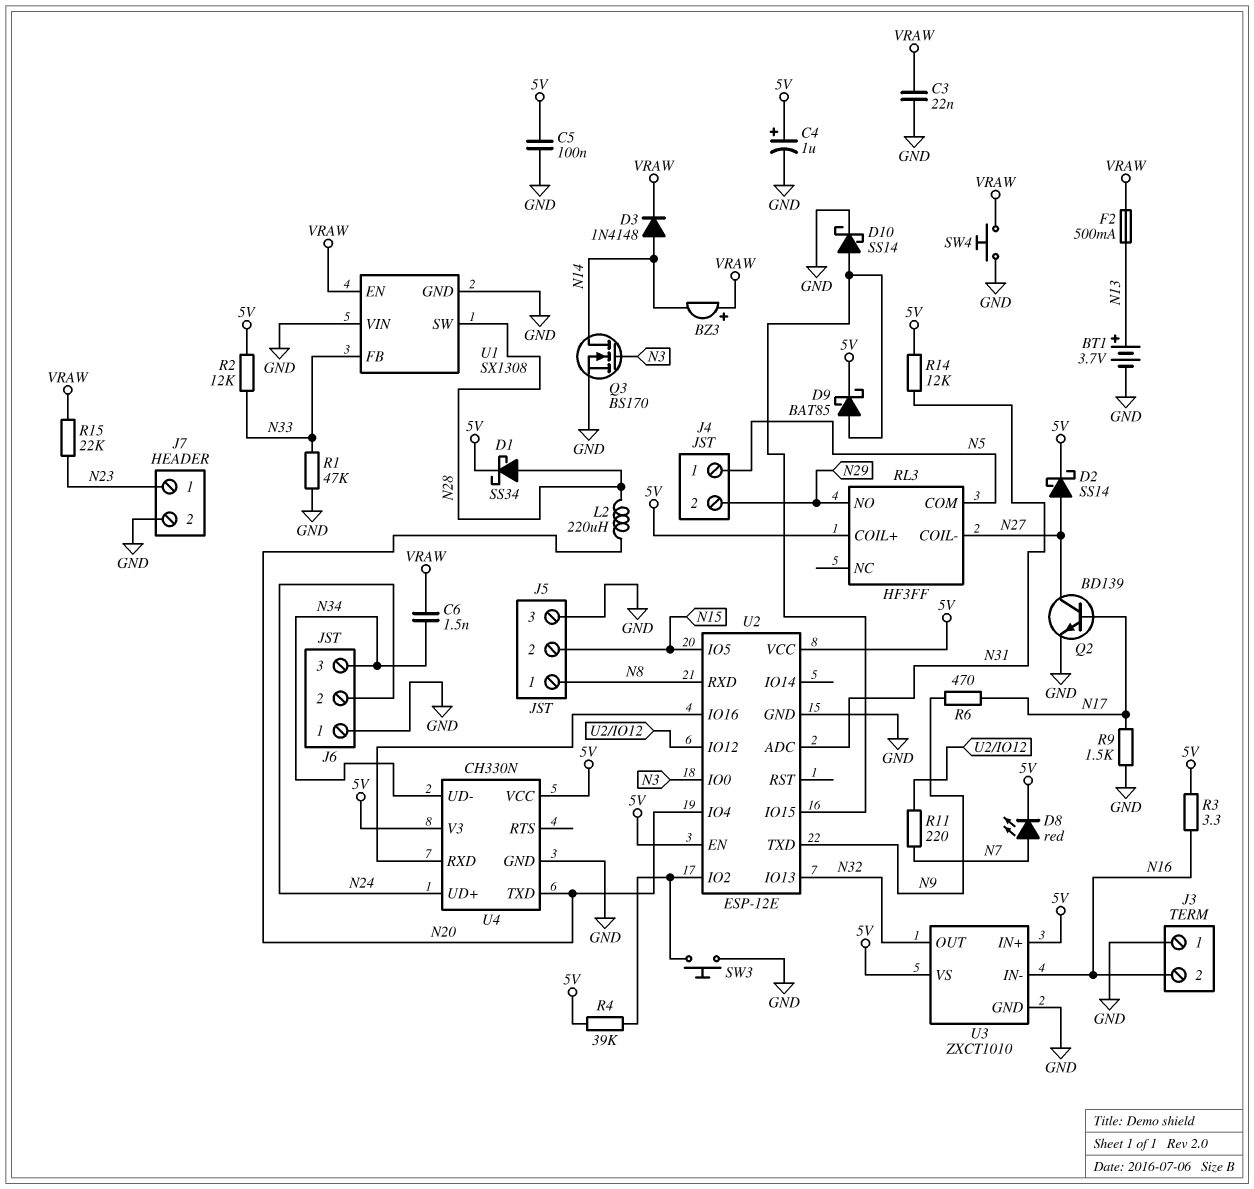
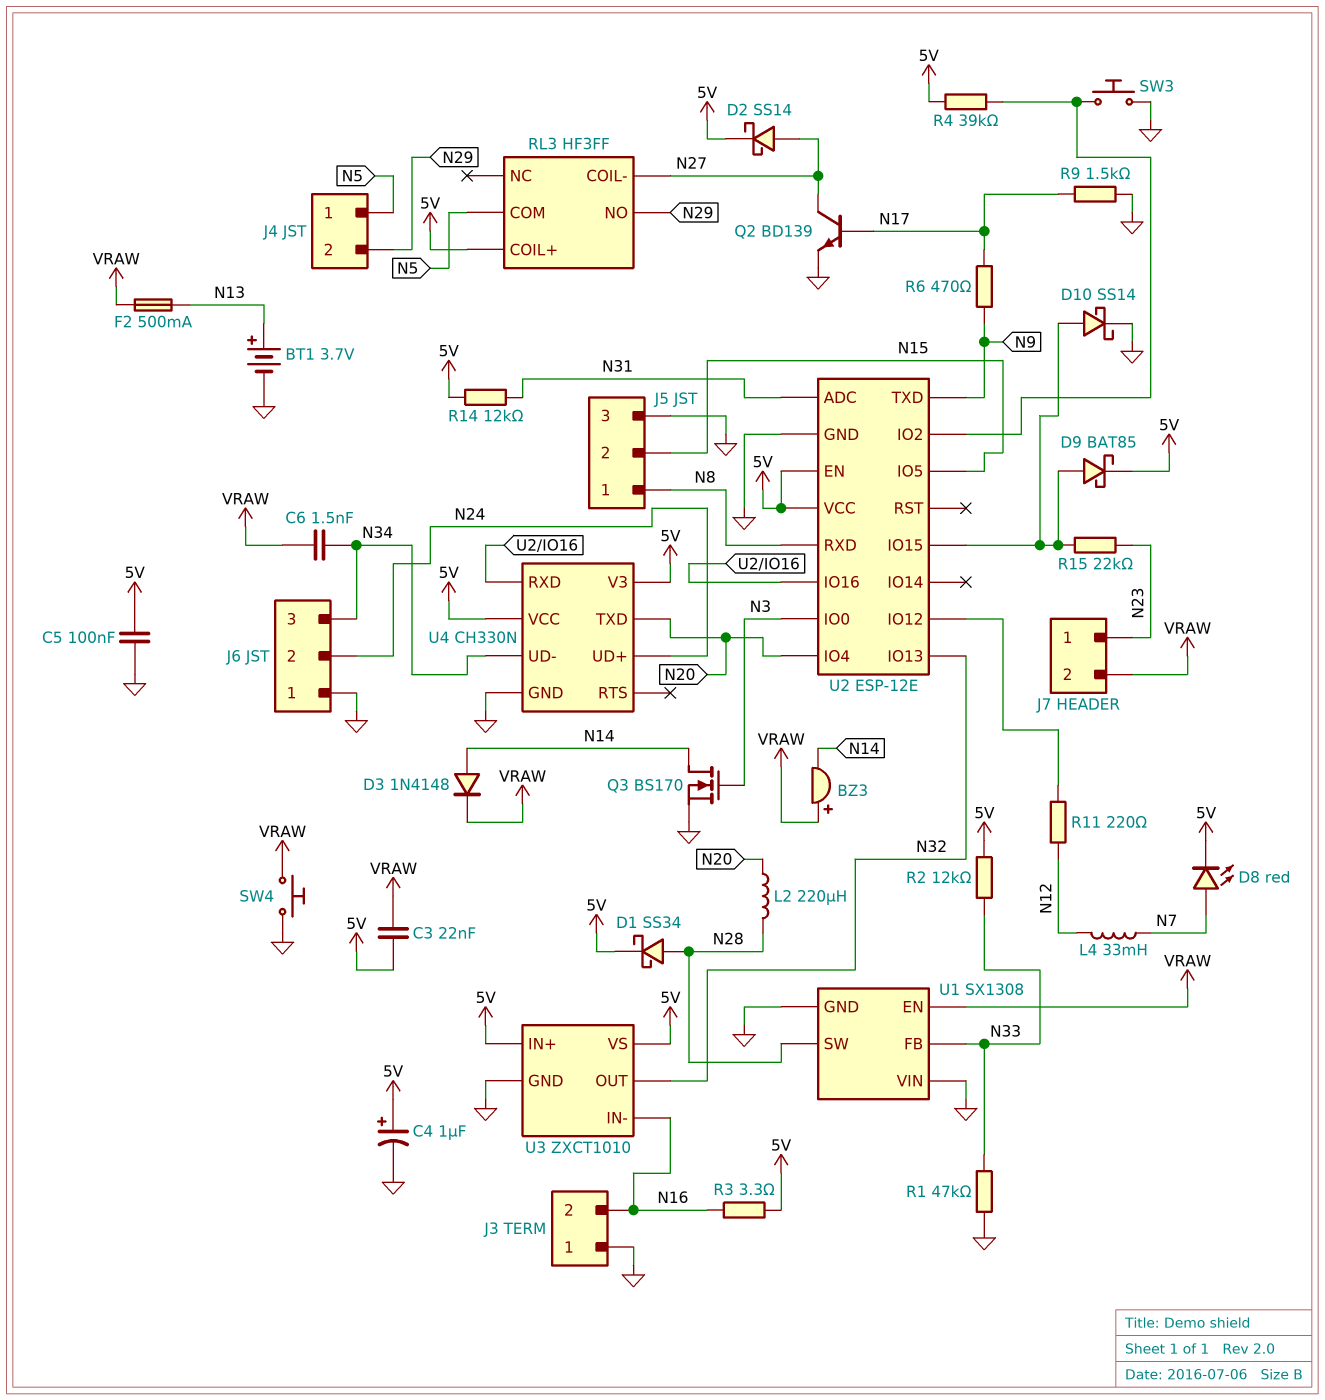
C3: 22nF (GND, VRAW) -> 22nF (5V, VRAW)
J7 pin 2: GND -> VRAW
L4: none -> 33mH (N7, N12)
R11: 220 (N7, U2/IO12) -> 220 (N12, U2/IO12)
R15: 22k (N23, VRAW) -> 22k (N23, U2/IO15)

